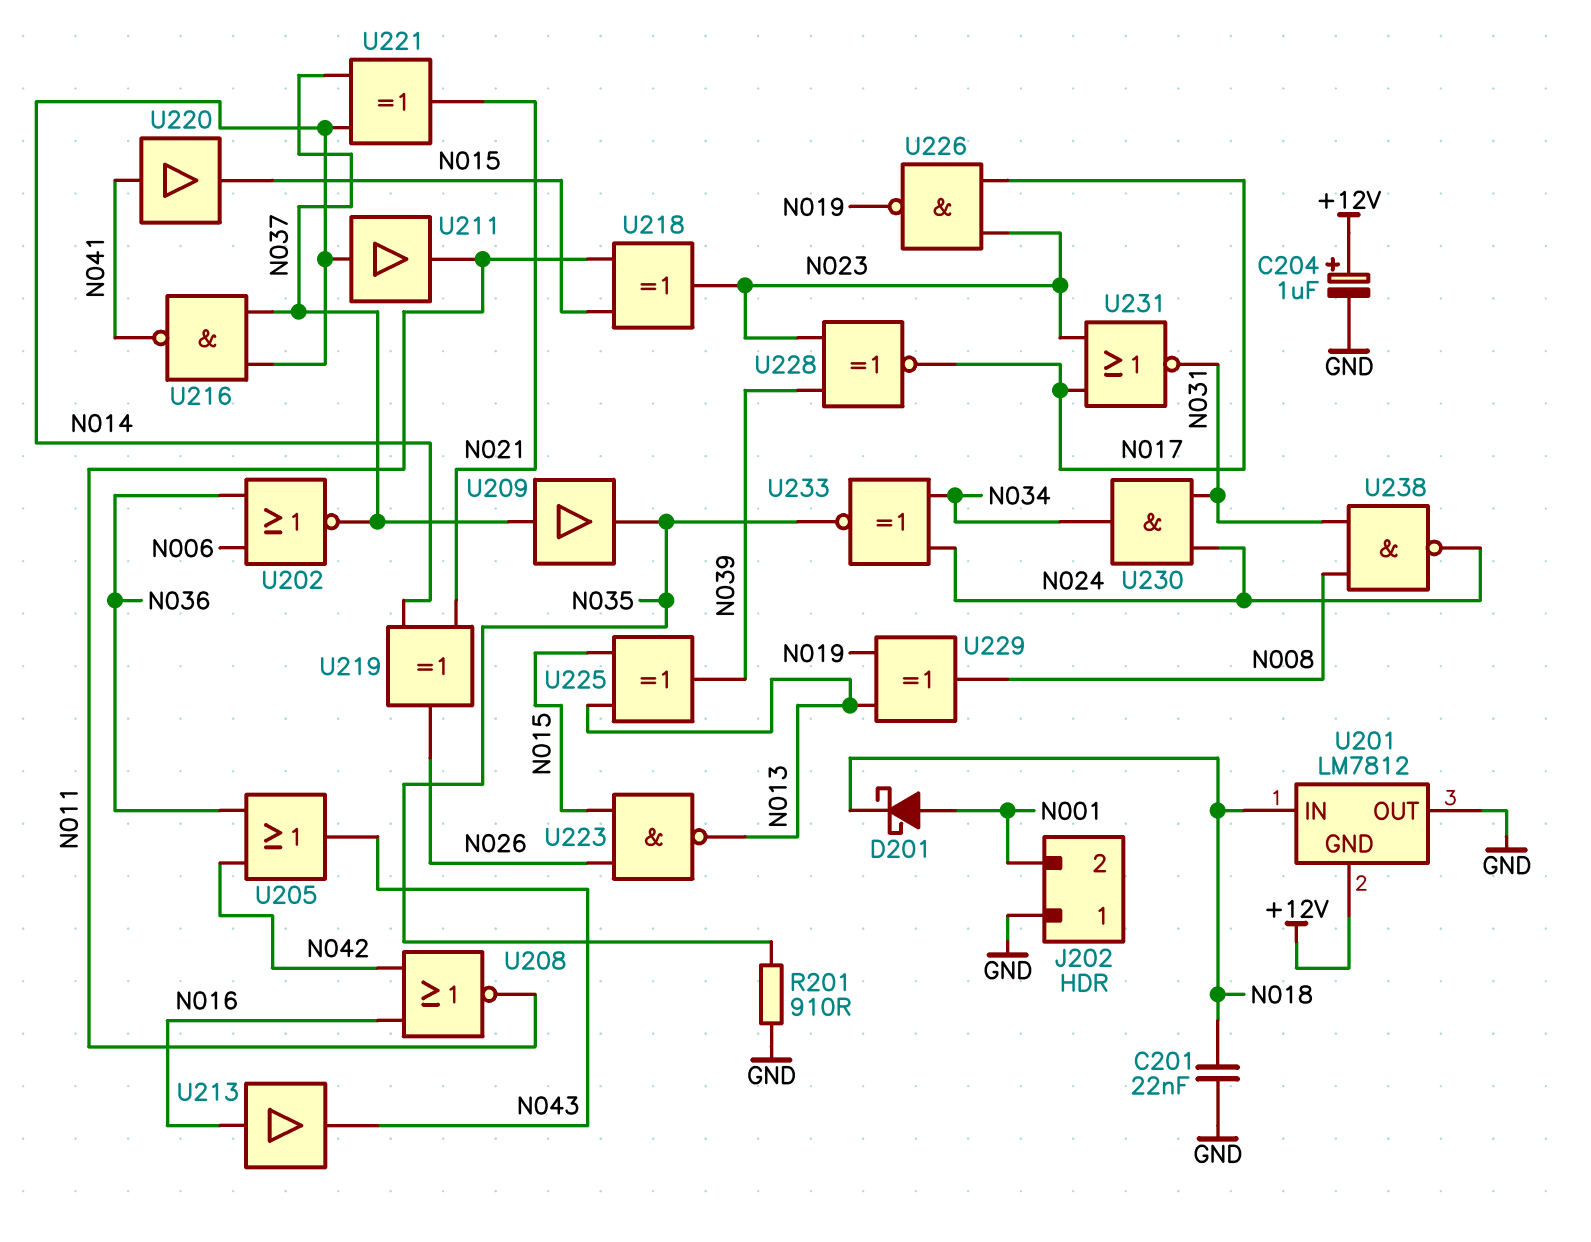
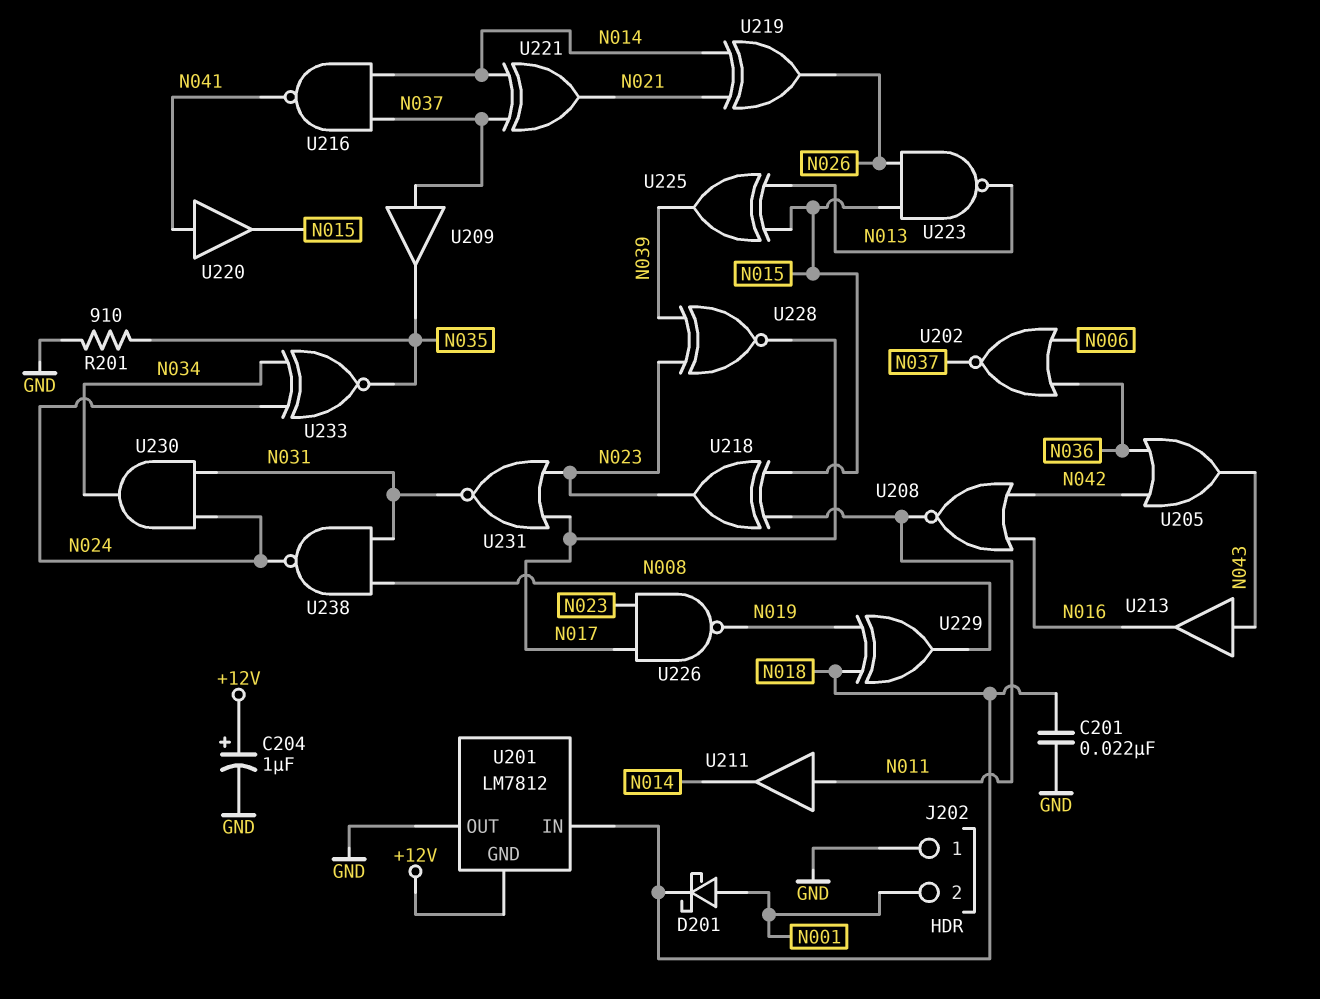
U211: buffer (in N014, out N011) -> buffer (in N011, out N014)
U213: buffer (in N016, out N043) -> buffer (in N043, out N016)
U229: XOR (in N013, in N019, out N008) -> XOR (in N018, in N019, out N008)

